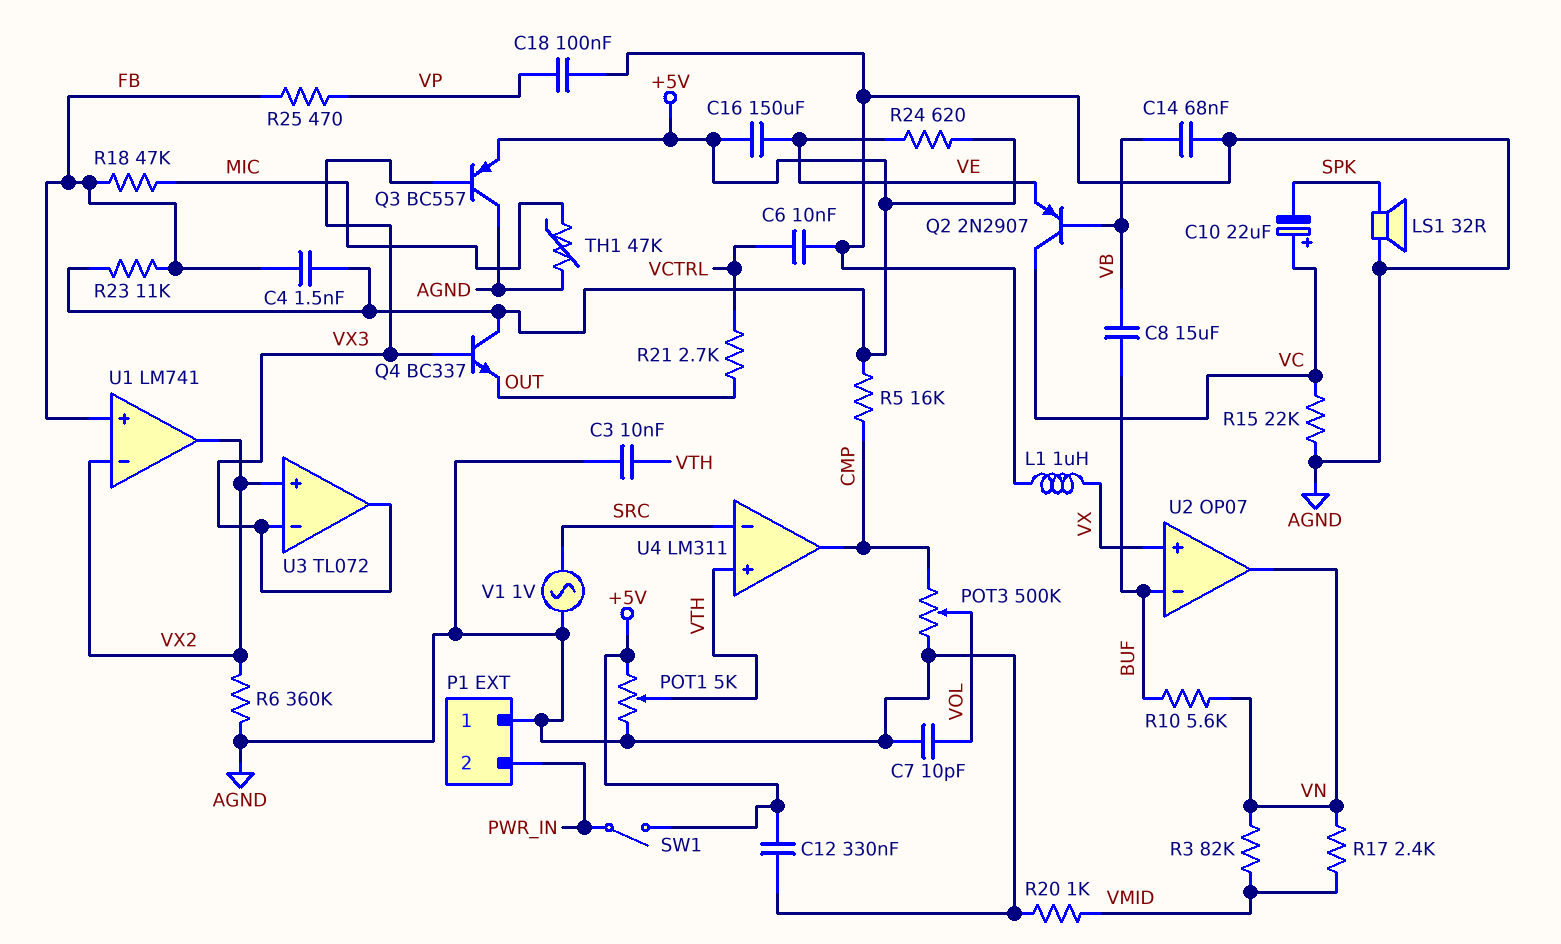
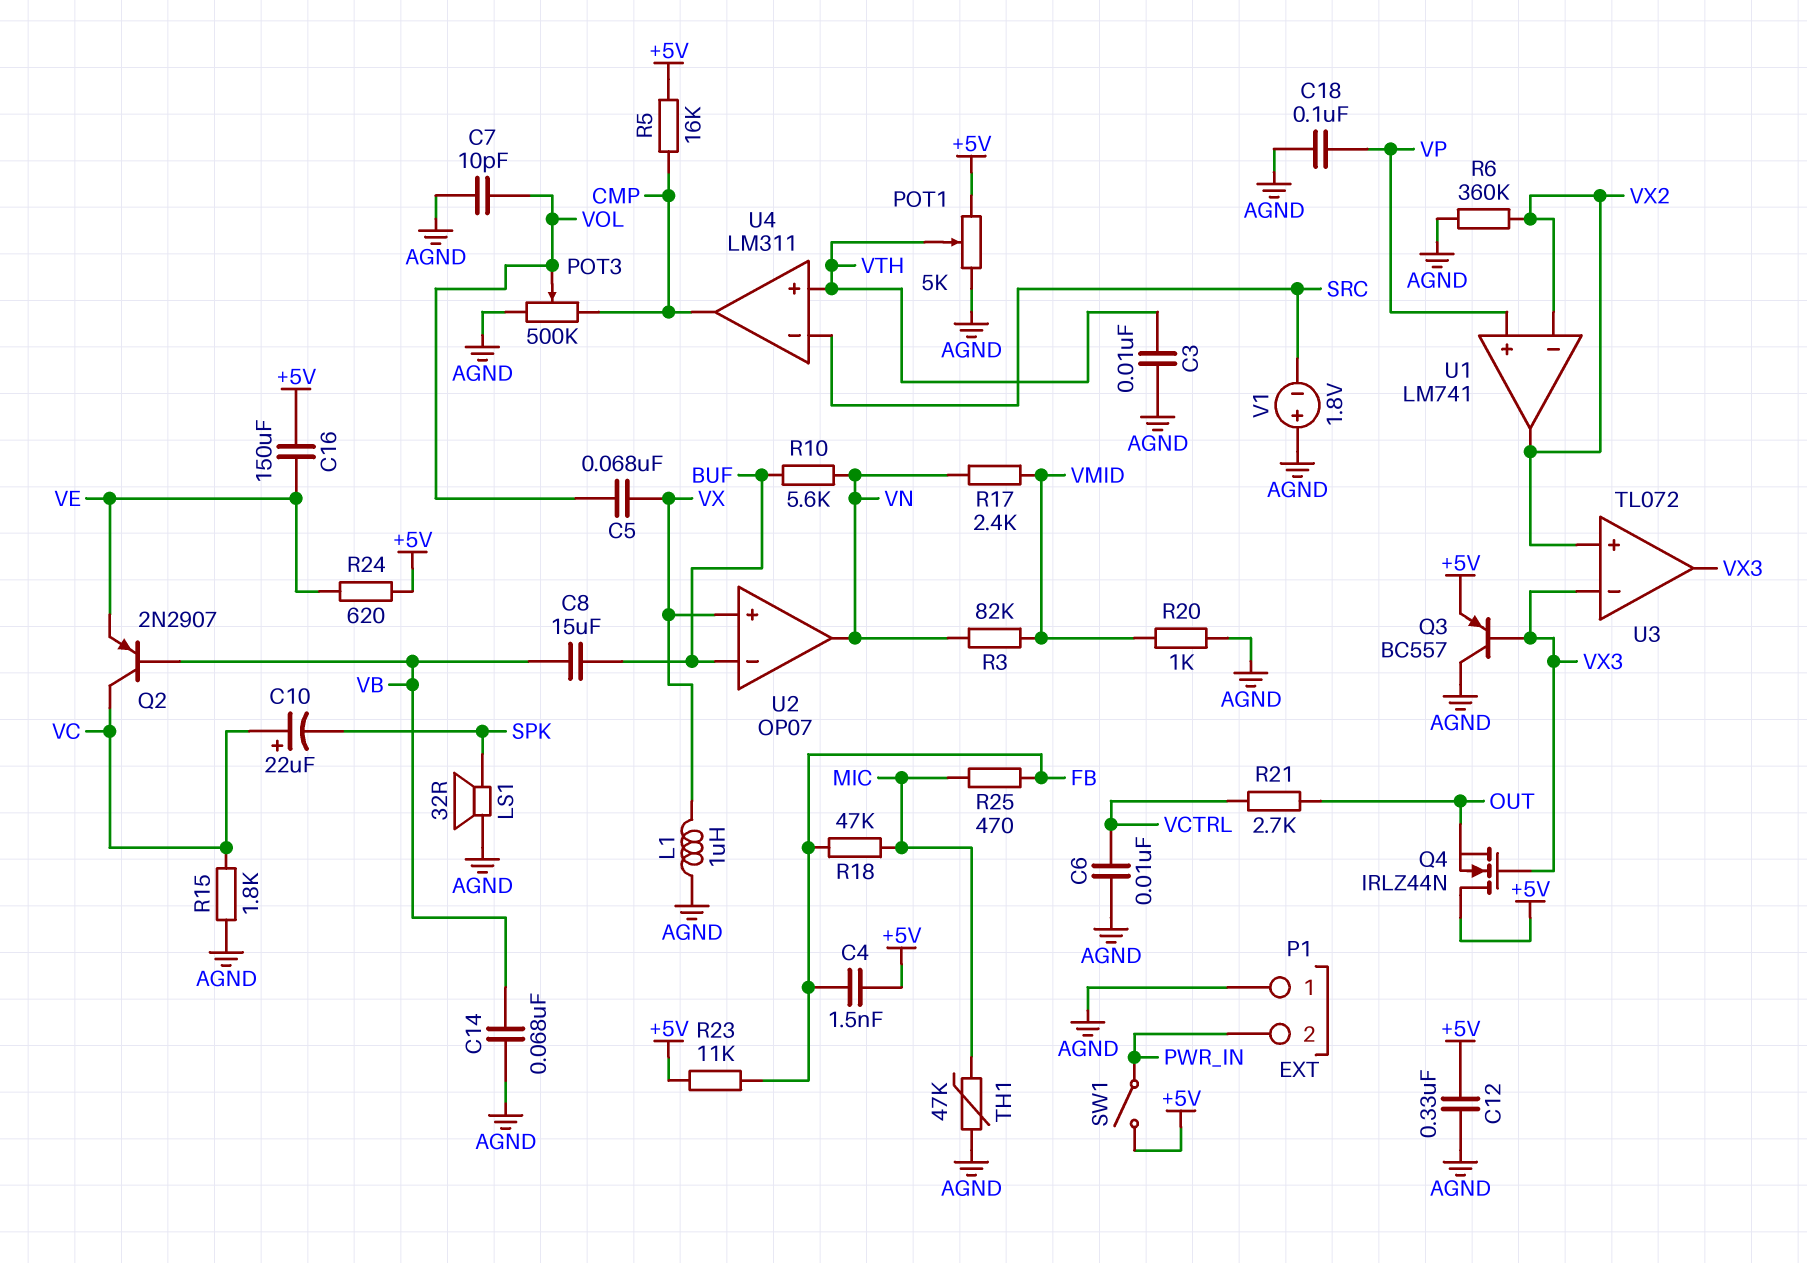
C5: none -> 68nF (VOL, VX)
Q4: NPN BC337 (B VX3, C +5V, E OUT) -> NMOS IRLZ44N (G VX3, D +5V, S OUT)
R15: 22k (AGND, VC) -> 1.8k (AGND, VC)
R25: 470 (FB, VP) -> 470 (FB, MIC)
U1 pin in+: FB -> VP
V1: AC 1V (AGND, SRC) -> 1.8V (plus AGND, minus SRC)

